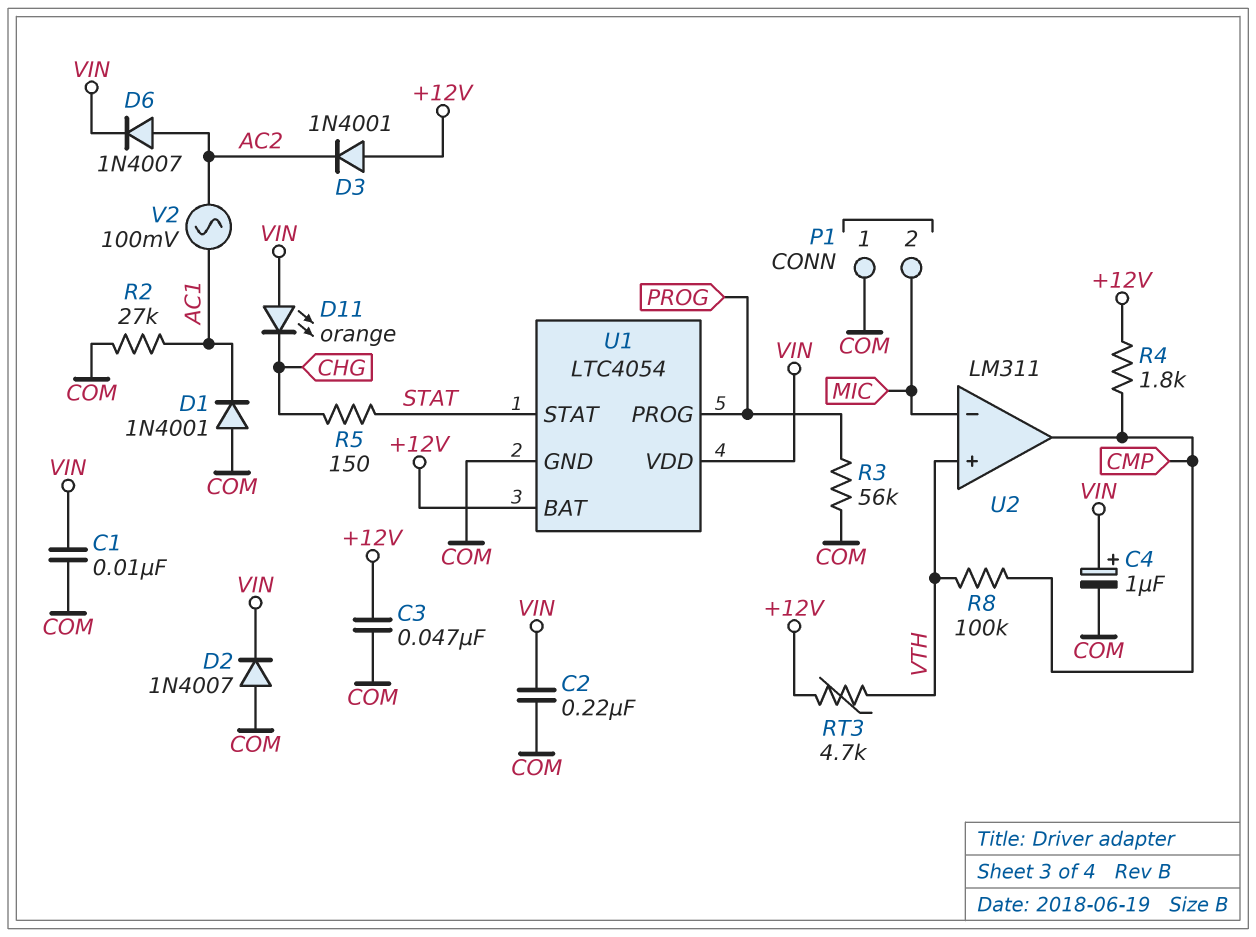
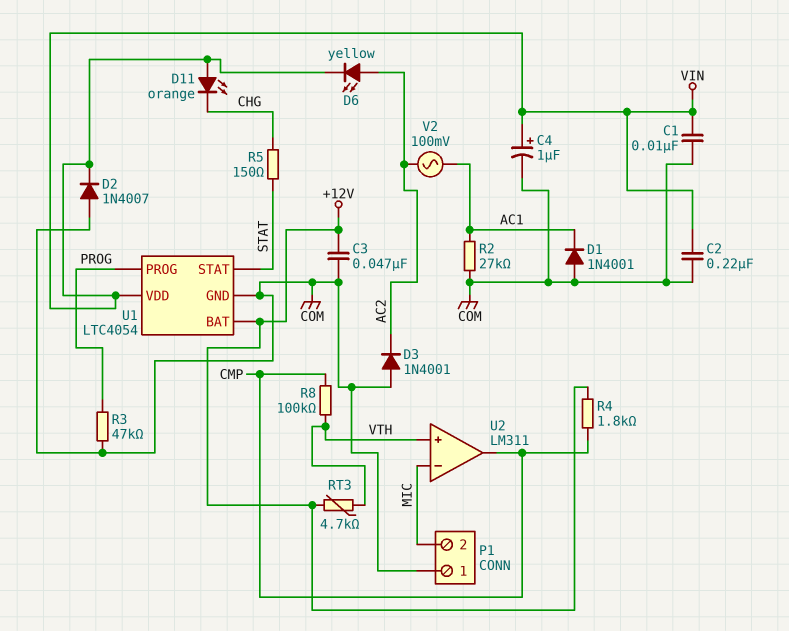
D3: diode 1N4001 (A +12V, K AC2) -> diode 1N4001 (A COM, K AC2)
D6: diode 1N4007 (A AC2, K VIN) -> LED yellow (A AC2, K VIN)
R3: 56k (COM, PROG) -> 47k (COM, PROG)

